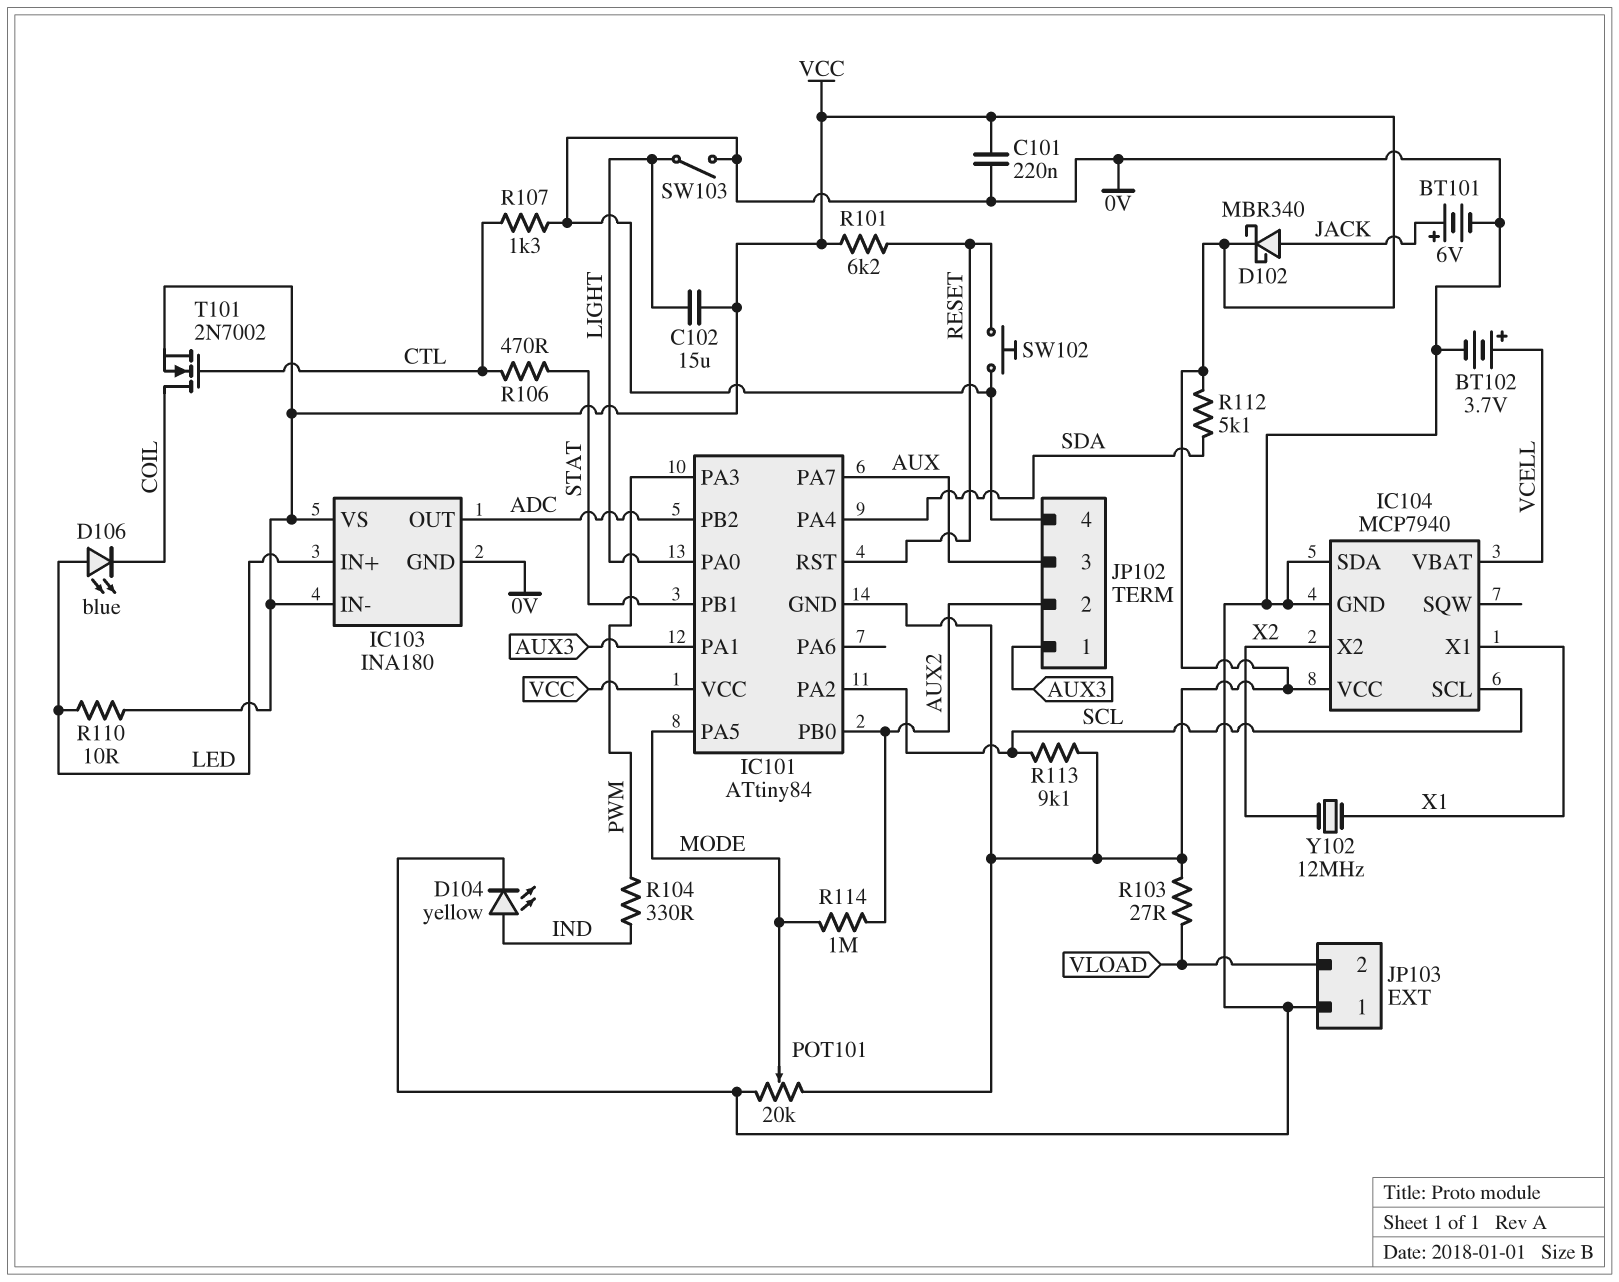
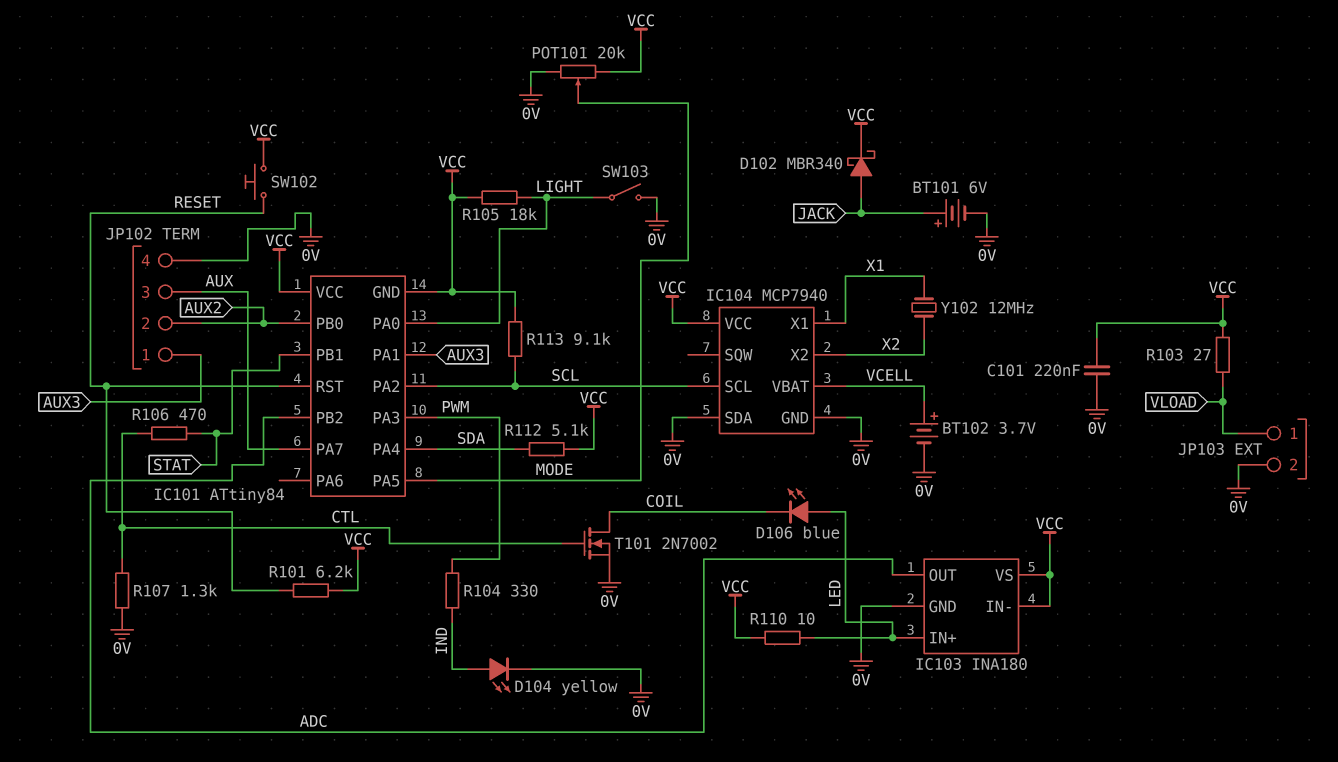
C102: 15uF (LIGHT, VCC) -> none
JP103 pin 1: 0V -> VLOAD
JP103 pin 2: VLOAD -> 0V
R105: none -> 18k (LIGHT, VCC)
R114: 1M (AUX2, MODE) -> none
SW102: button (0V, RESET) -> button (RESET, VCC)
T101: NMOS 2N7002 (G CTL, D COIL, S VCC) -> NMOS 2N7002 (G CTL, D COIL, S 0V)

